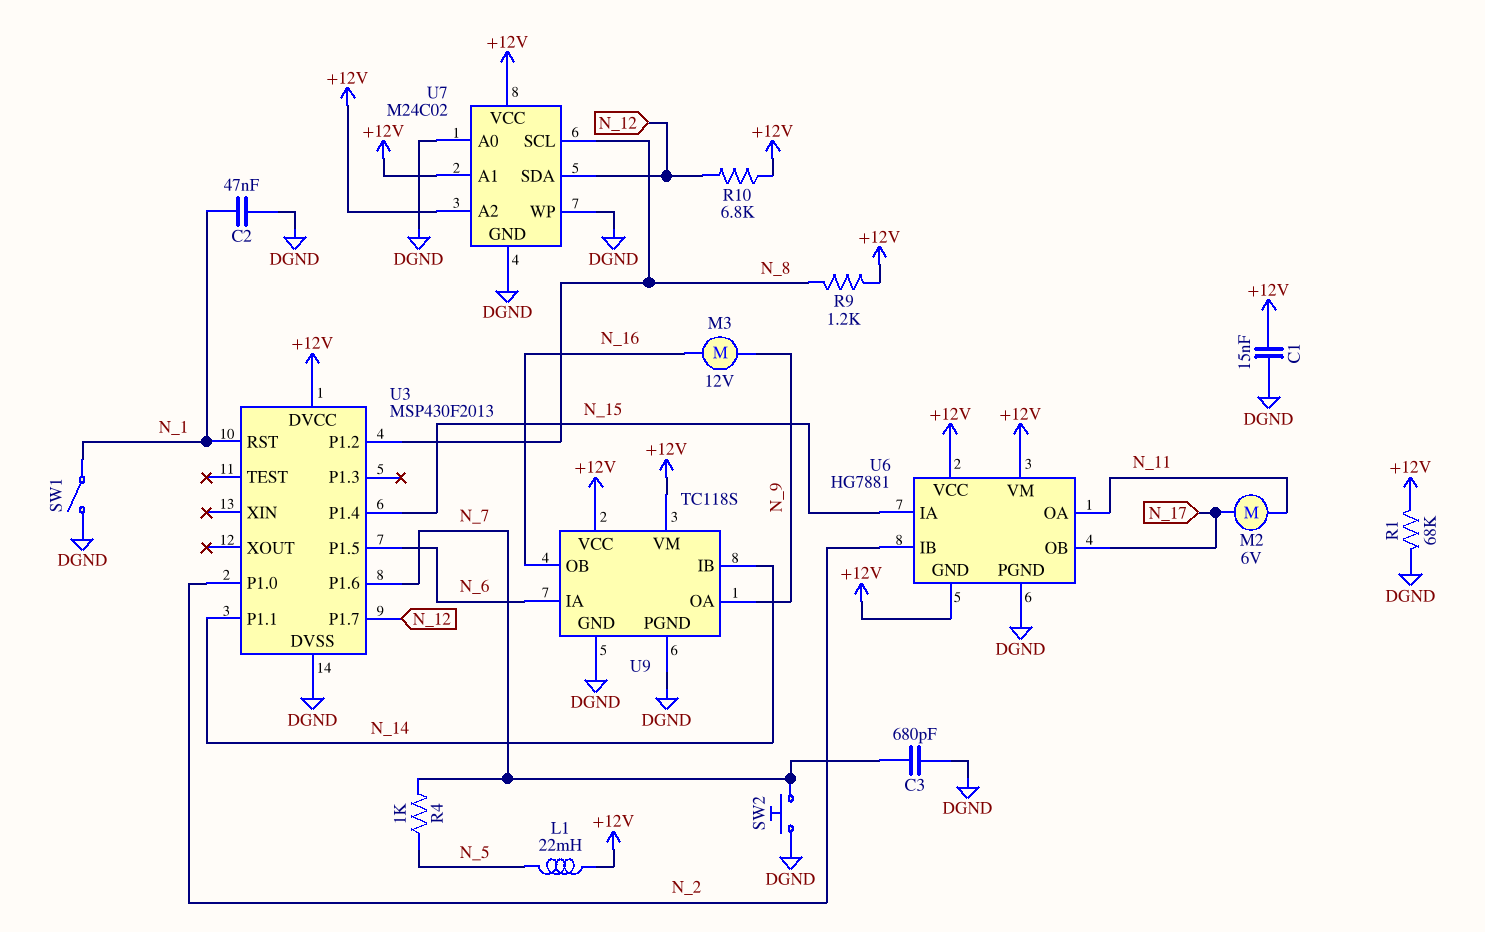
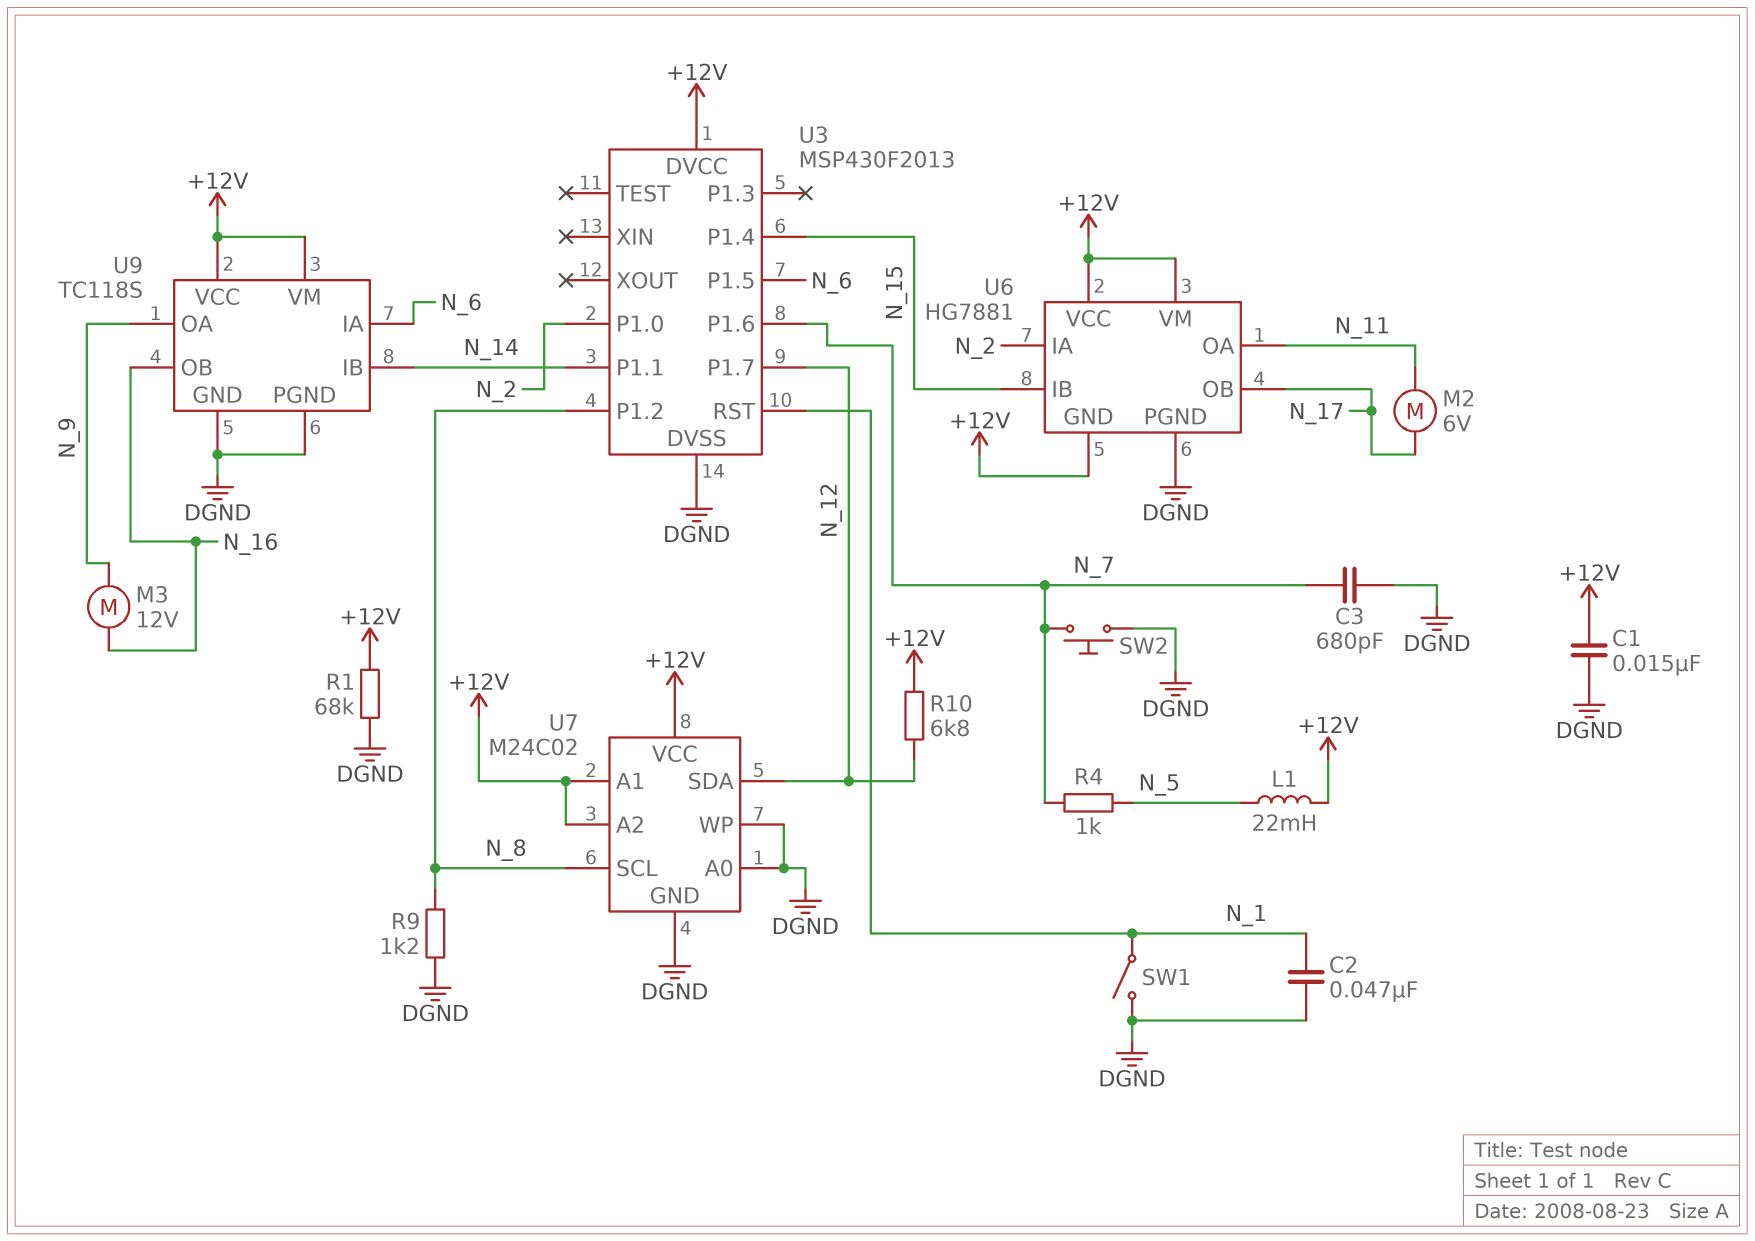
R9: 1.2k (+12V, N_8) -> 1.2k (DGND, N_8)
U6 pin IA: N_15 -> N_2
U6 pin IB: N_2 -> N_15

